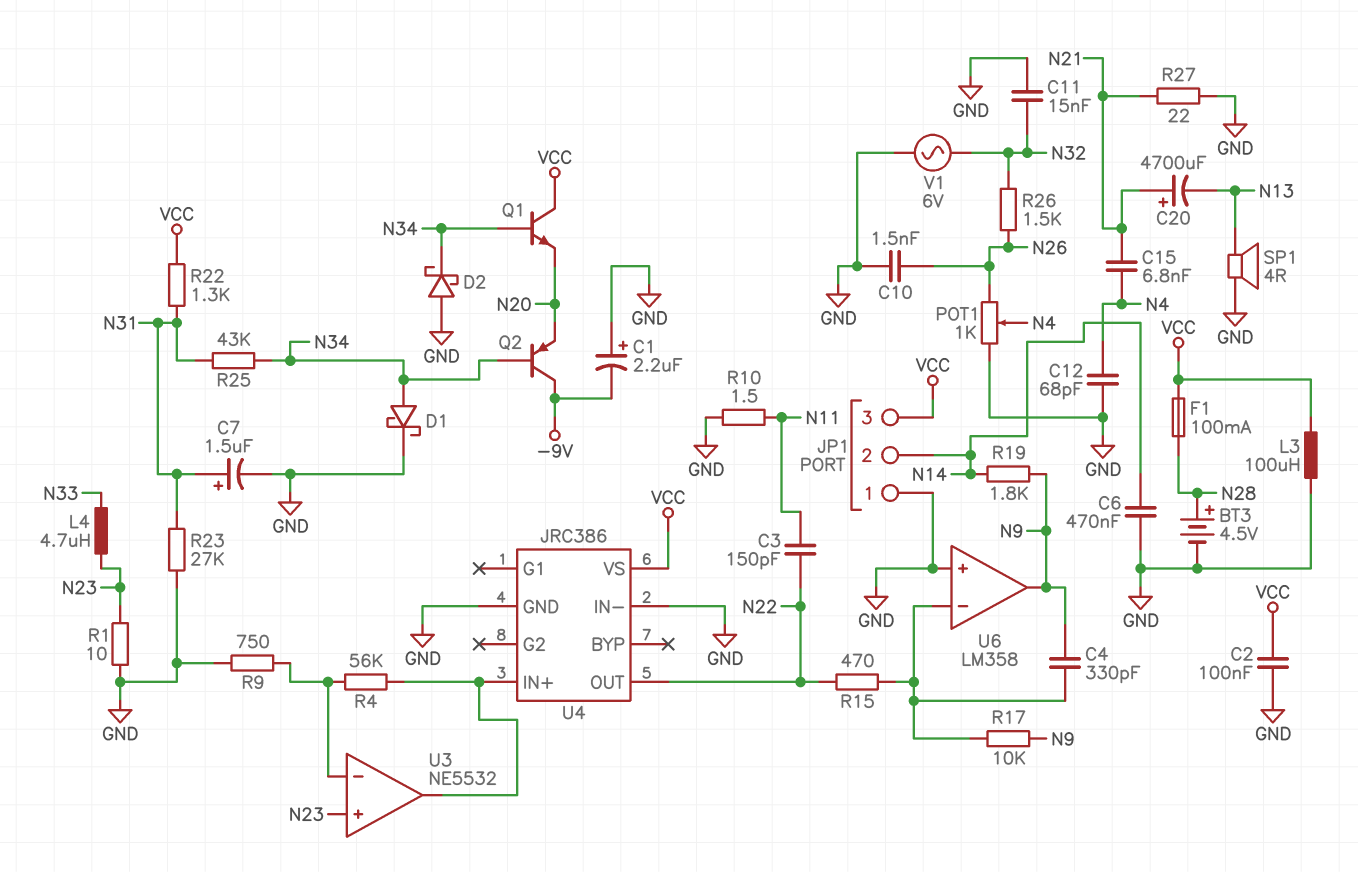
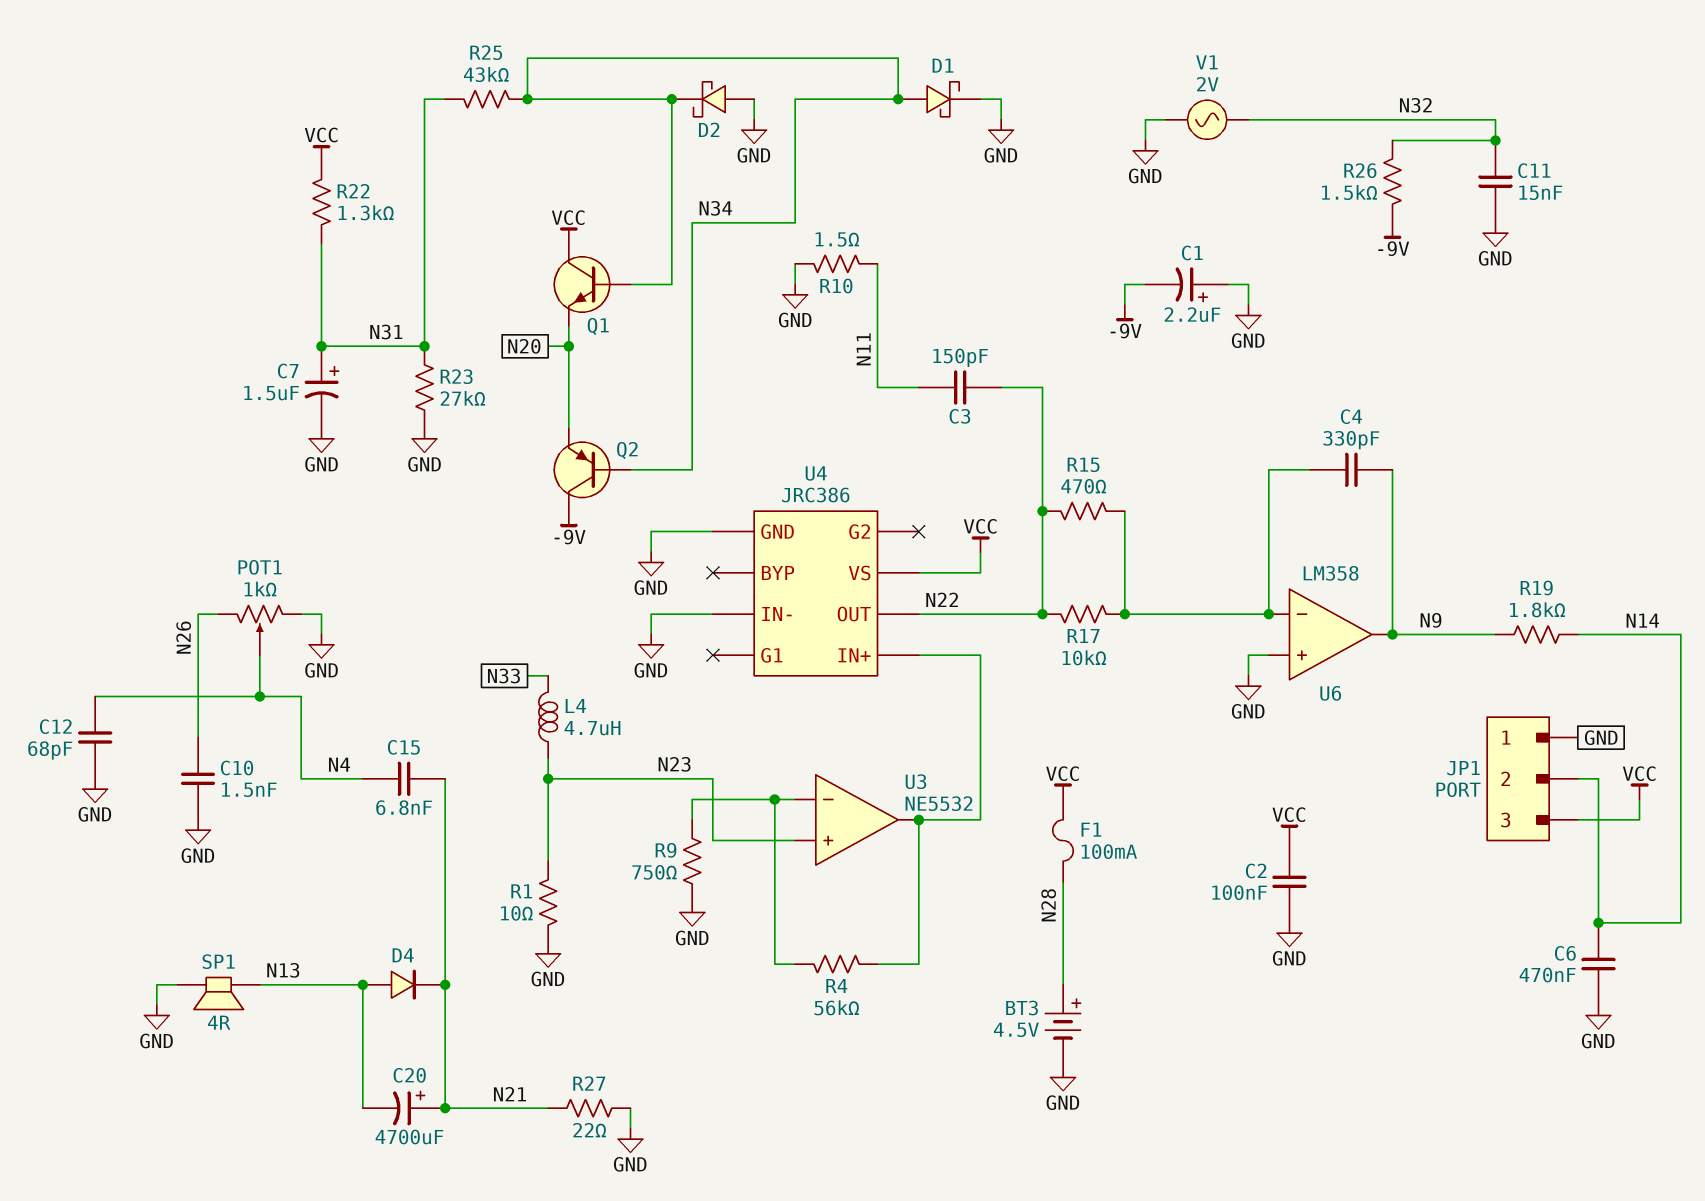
D4: none -> diode (A N13, K N21)
L3: 100uH (GND, VCC) -> none
R17: 10k (N9, U6/in-) -> 10k (N22, U6/in-)
R26: 1.5k (N26, N32) -> 1.5k (-9V, N32)
V1: AC 6V (GND, N32) -> AC 2V (GND, N32)

